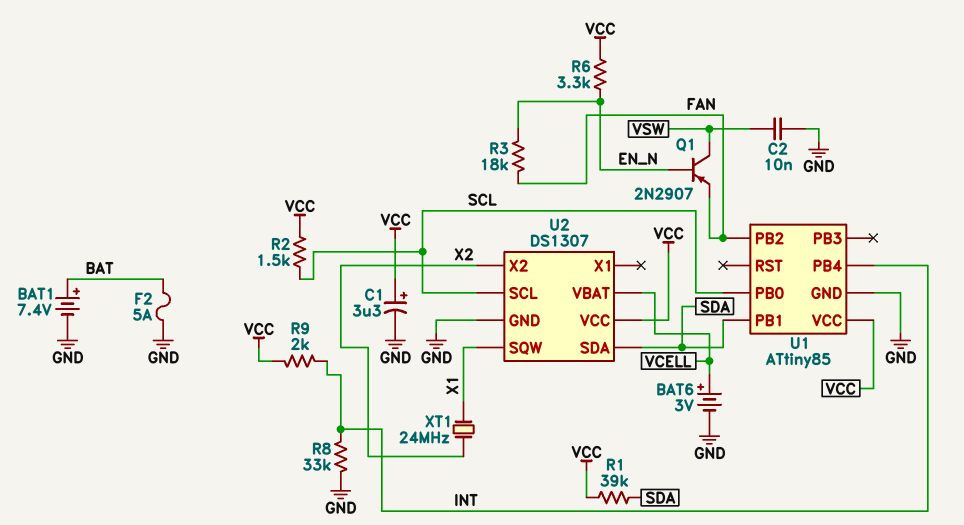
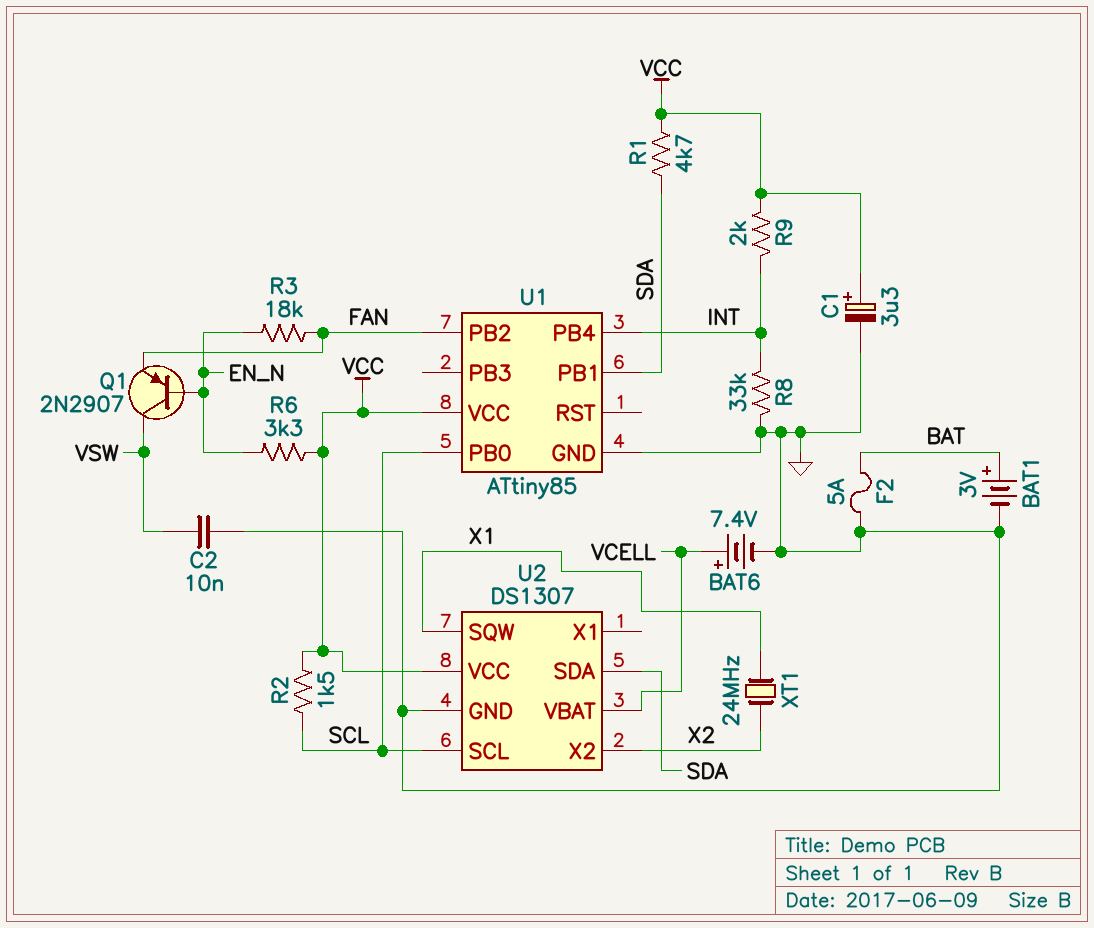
BAT1: 7.4V (plus BAT, minus GND) -> 3V (plus BAT, minus GND)
BAT6: 3V (plus VCELL, minus GND) -> 7.4V (plus VCELL, minus GND)
R1: 39k (SDA, VCC) -> 4.7k (SDA, VCC)

